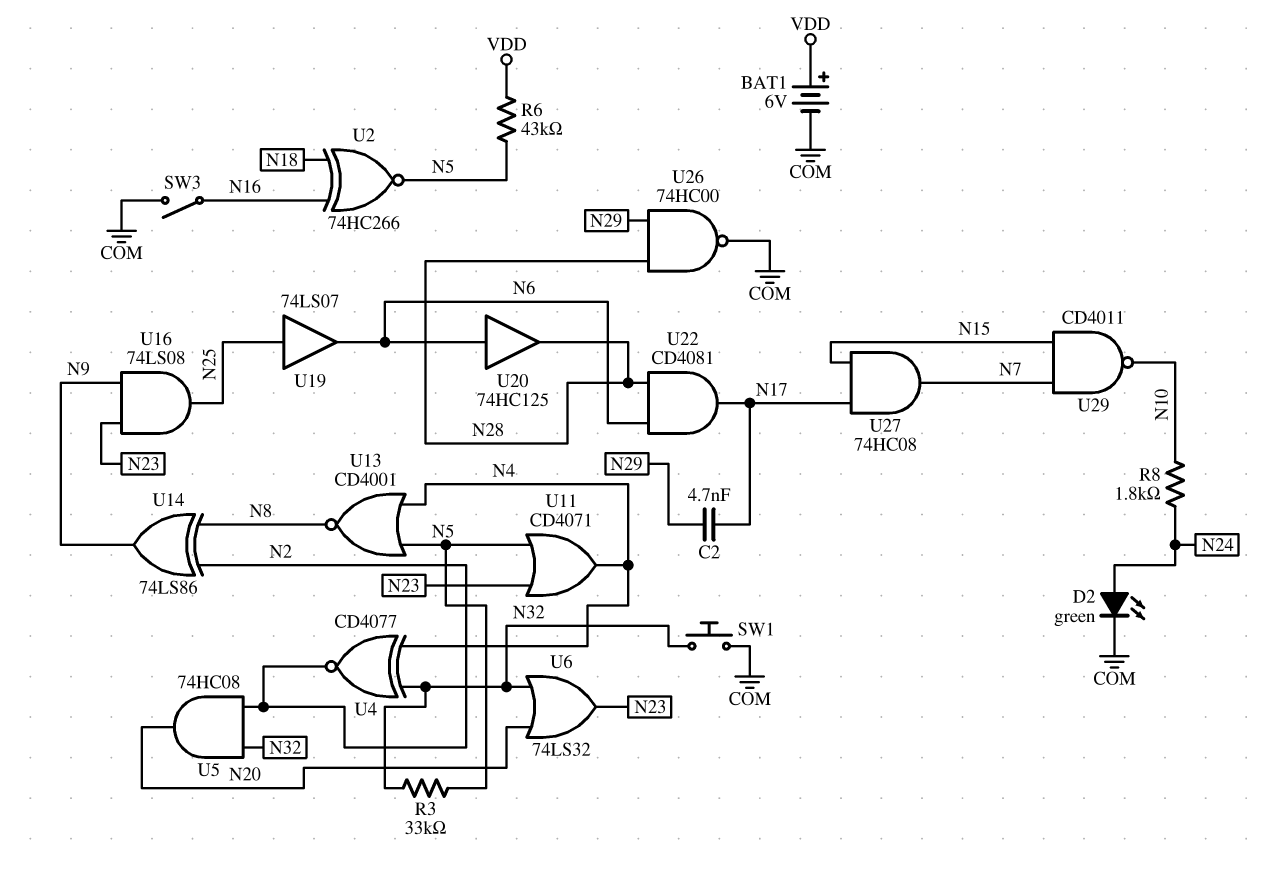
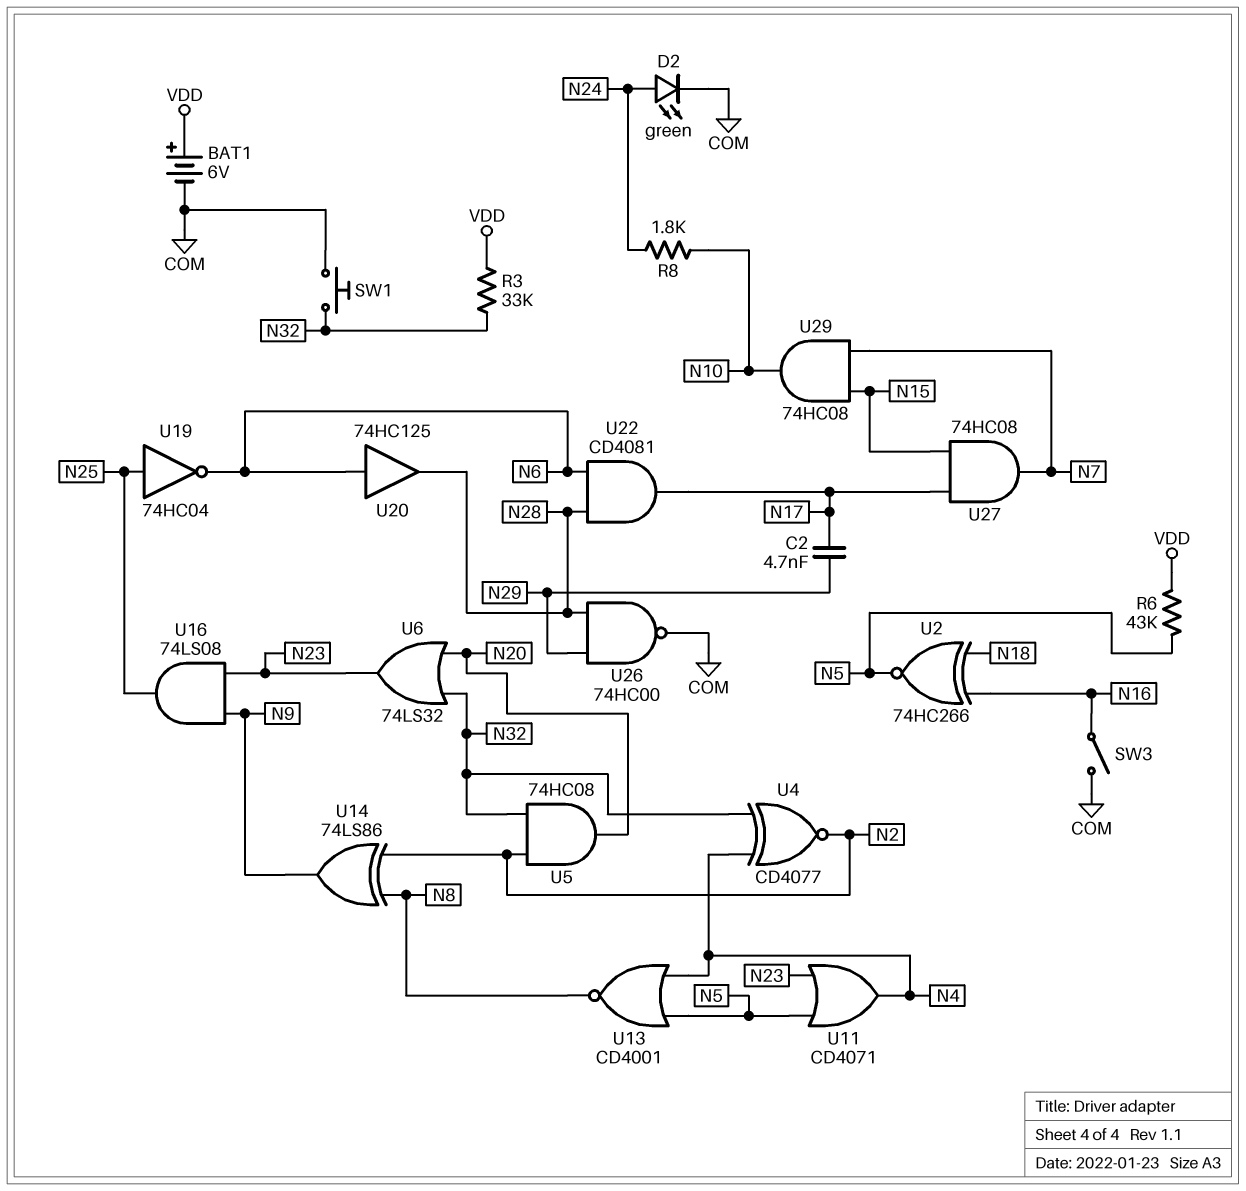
R3: 33k (N5, N32) -> 33k (N32, VDD)
U19: buffer 74LS07 (in N25, out N6) -> NOT 74HC04 (in N25, out N6)
U29: NAND CD4011 (in N7, in N15, out N10) -> AND 74HC08 (in N7, in N15, out N10)

